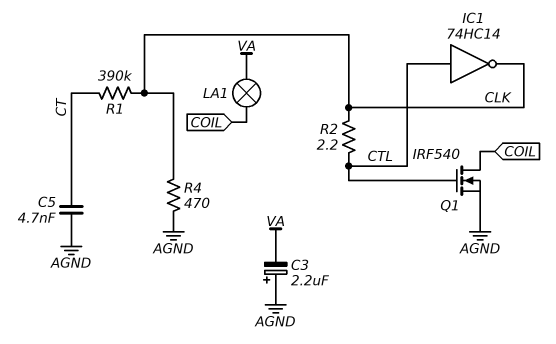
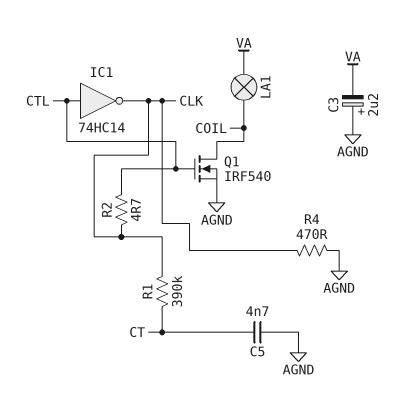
R2: 2.2 (CLK, CTL) -> 4.7 (CLK, CTL)

